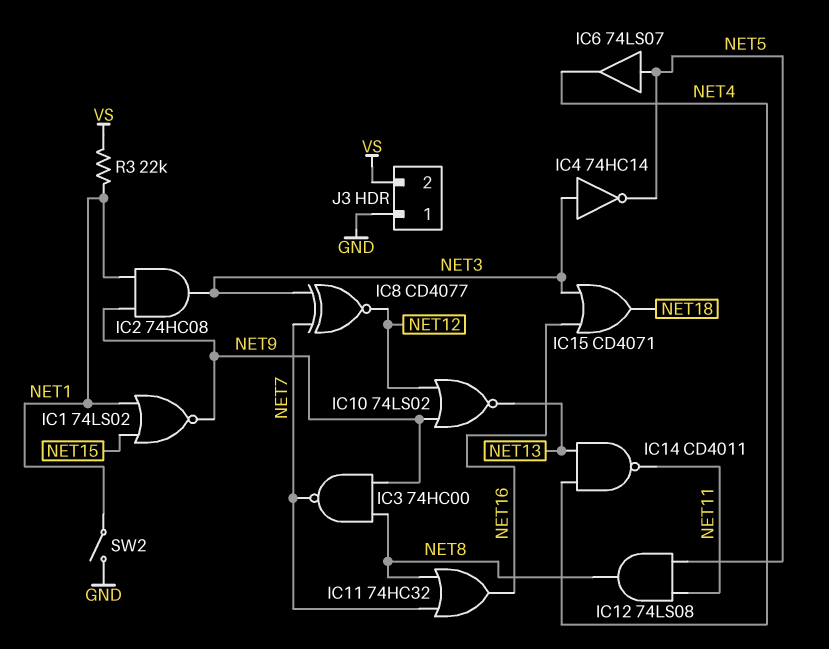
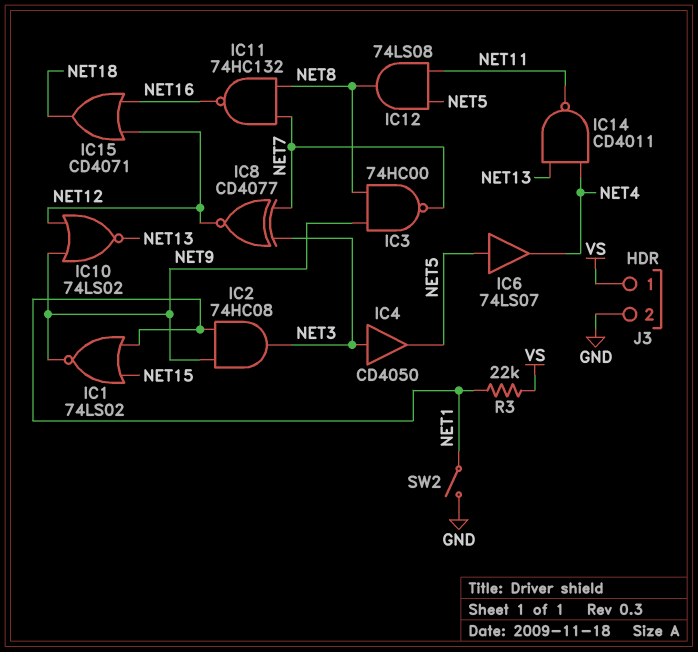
IC4: NOT 74HC14 (in NET3, out NET5) -> buffer CD4050 (in NET3, out NET5)
IC11: OR 74HC32 (in NET7, in NET8, out NET16) -> NAND 74HC132 (in NET7, in NET8, out NET16)
IC15: OR CD4071 (in NET3, in NET16, out NET18) -> OR CD4071 (in NET12, in NET16, out NET18)
J3 pin 1: GND -> VS
J3 pin 2: VS -> GND

